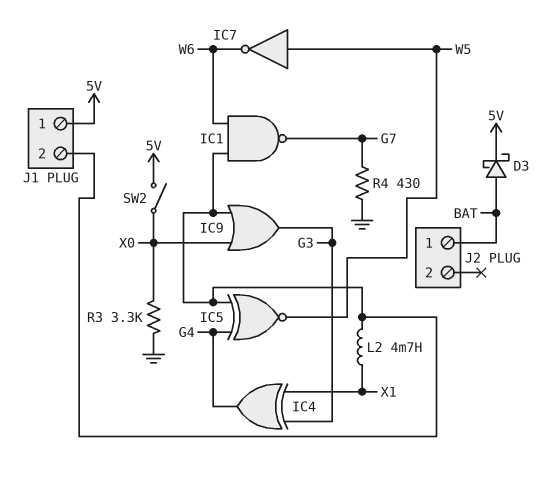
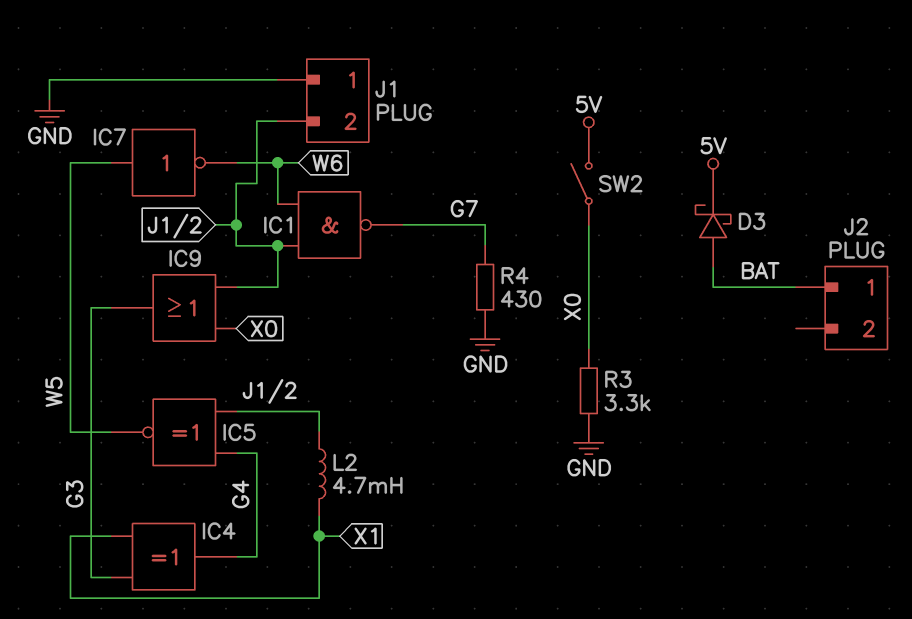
J1 pin 1: 5V -> GND

